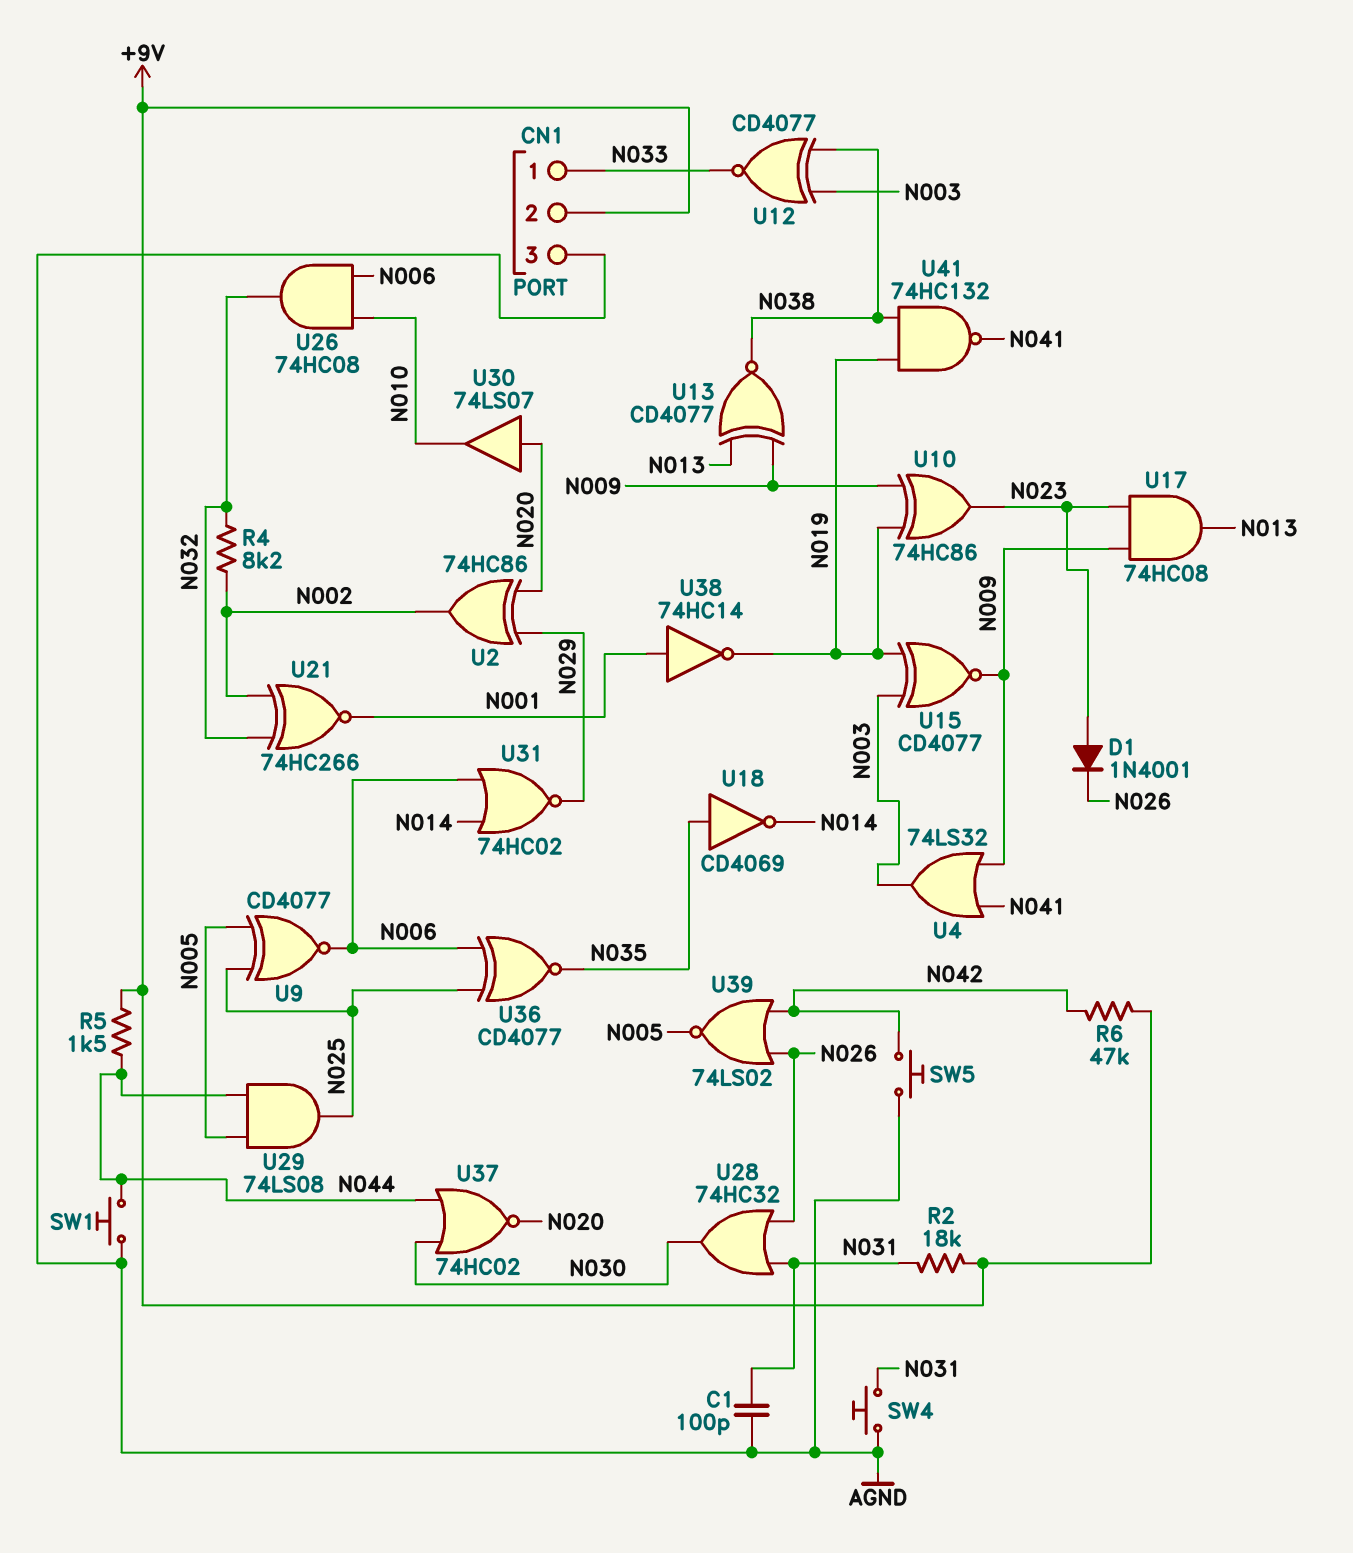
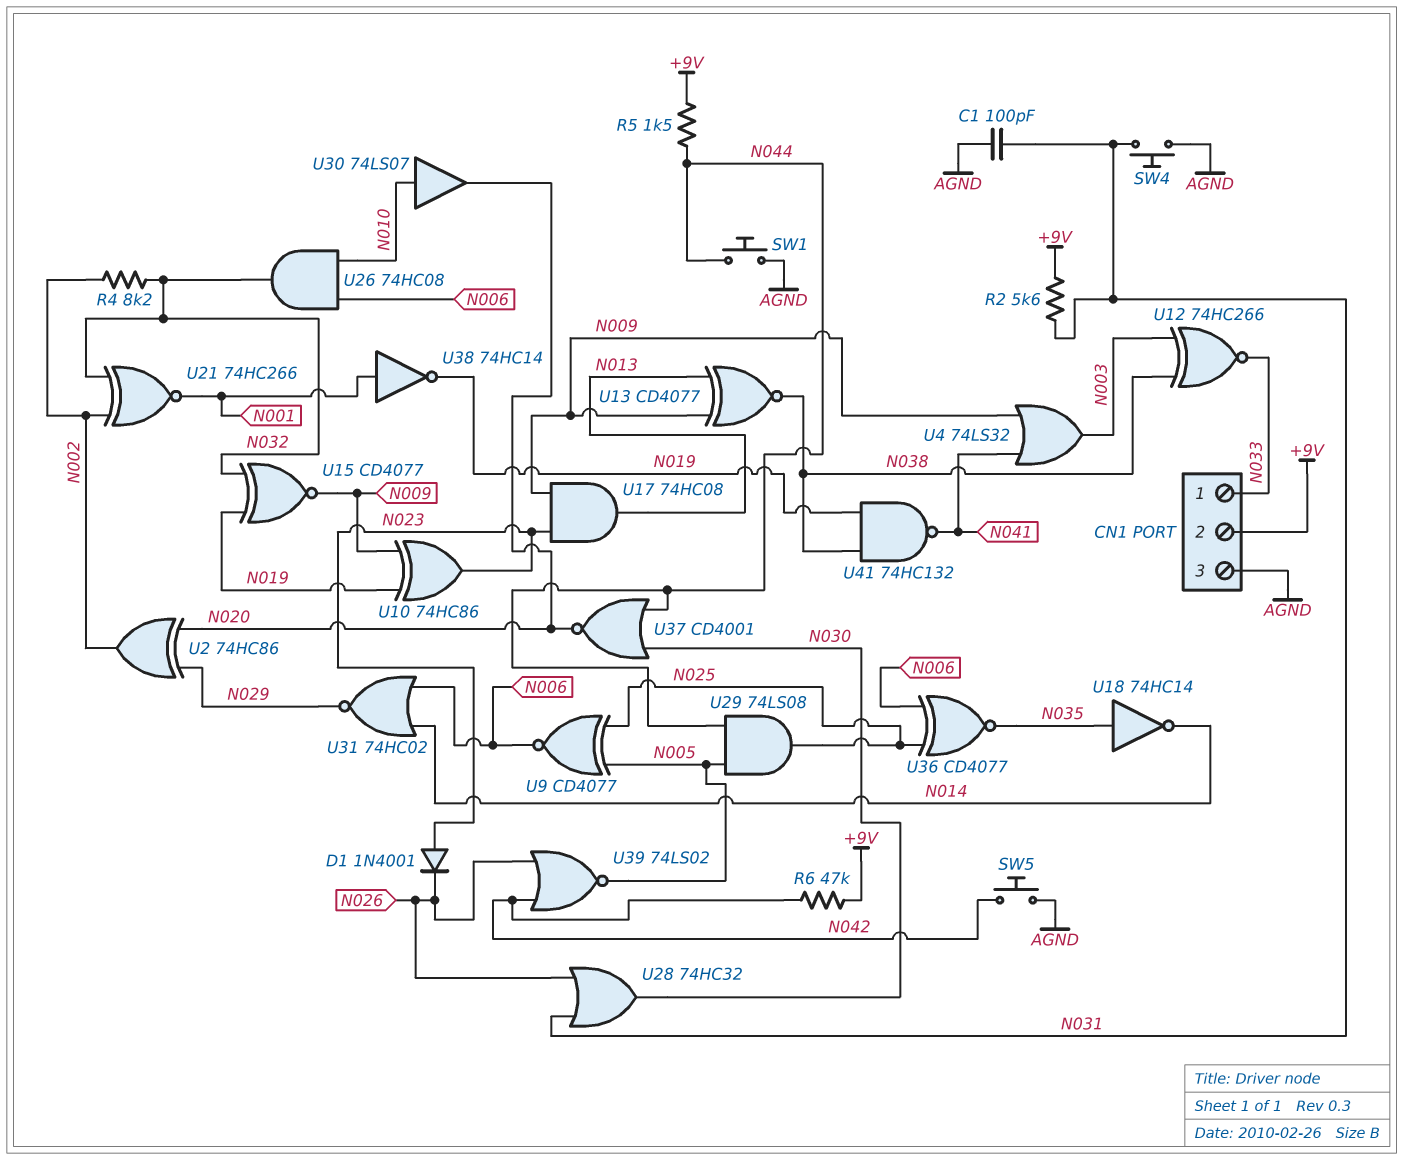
R2: 18k (+9V, N031) -> 5.6k (+9V, N031)
U12: XNOR CD4077 (in N003, in N038, out N033) -> XNOR 74HC266 (in N003, in N038, out N033)
U15: XNOR CD4077 (in N003, in N019, out N009) -> XNOR CD4077 (in N019, in N032, out N009)
U18: NOT CD4069 (in N035, out N014) -> NOT 74HC14 (in N035, out N014)
U30: buffer 74LS07 (in N020, out N010) -> buffer 74LS07 (in N010, out N020)
U37: NOR 74HC02 (in N030, in N044, out N020) -> NOR CD4001 (in N030, in N044, out N020)

